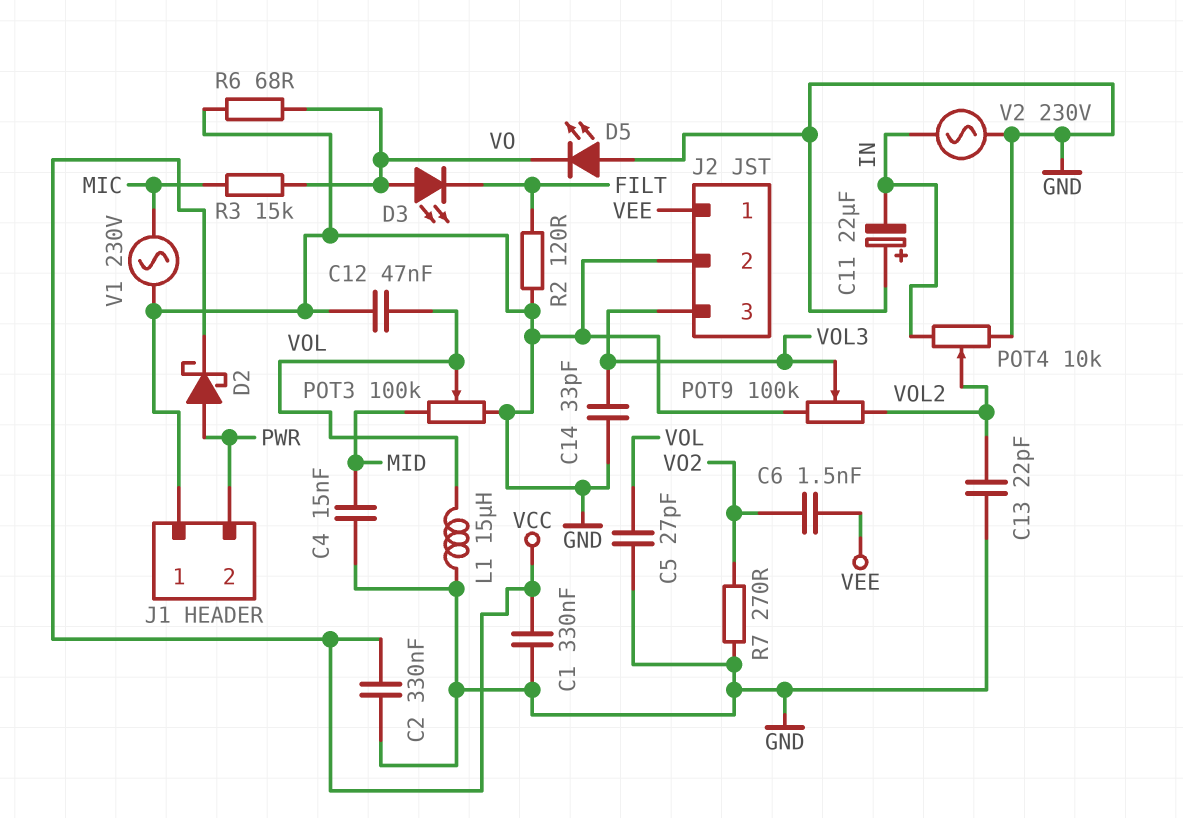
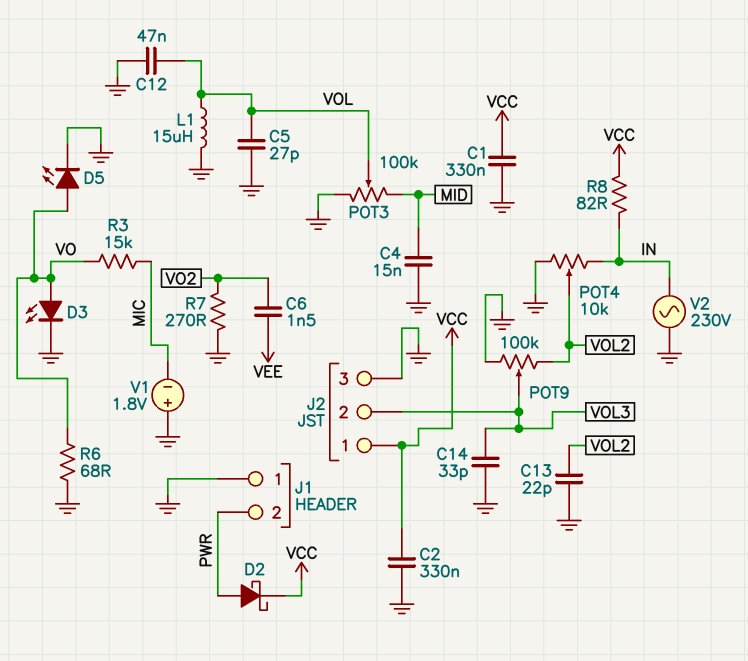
C11: 22uF (plus GND, minus IN) -> none
D3: LED (A VO, K FILT) -> LED (A VO, K GND)
D5: LED (A GND, K VO) -> LED (A VO, K GND)
J2 pin 1: VEE -> VCC
J2 pin 2: GND -> VOL3
J2 pin 3: VOL3 -> GND
R2: 120 (FILT, GND) -> none
R8: none -> 82 (IN, VCC)
V1: AC 230V (GND, MIC) -> 1.8V (plus GND, minus MIC)

